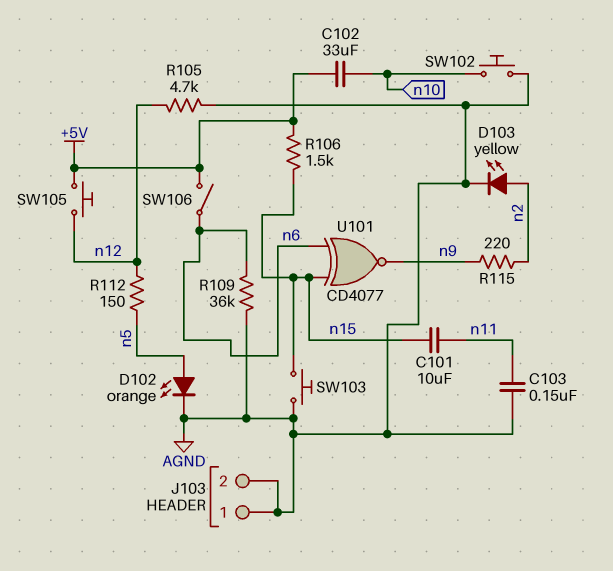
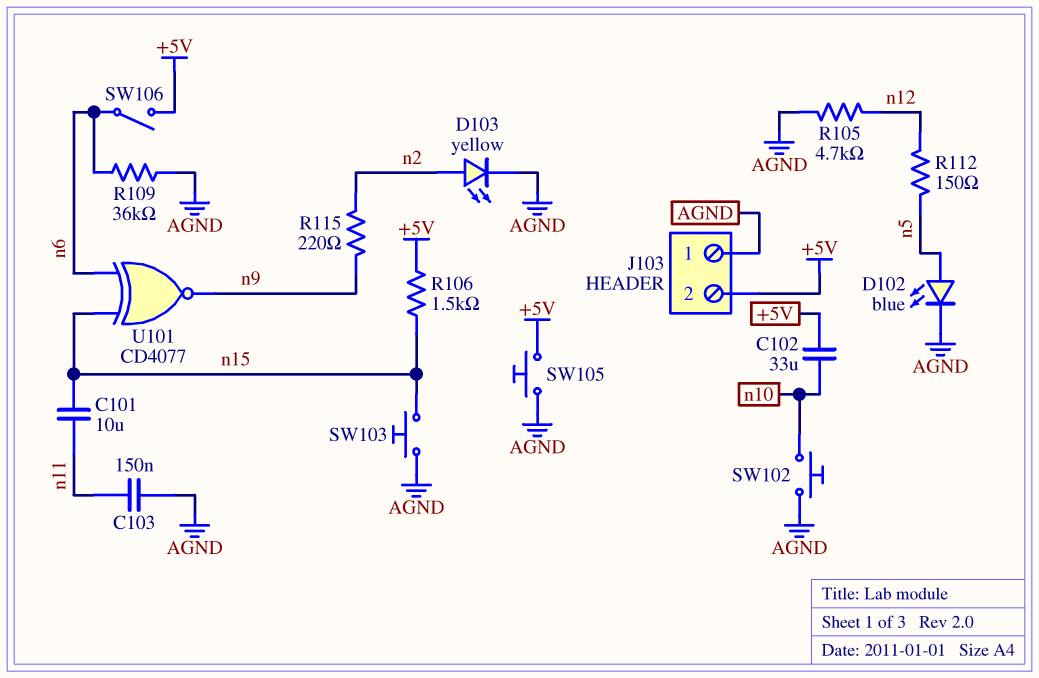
D102: LED orange (A n5, K AGND) -> LED blue (A n5, K AGND)
J103 pin 2: AGND -> +5V
SW105: button (+5V, n12) -> button (+5V, AGND)

